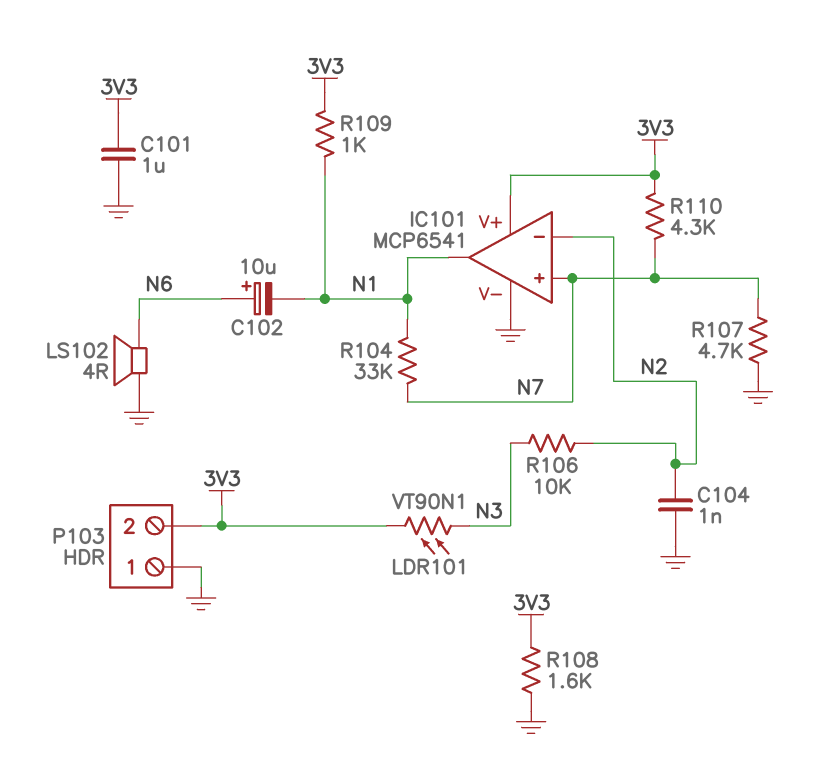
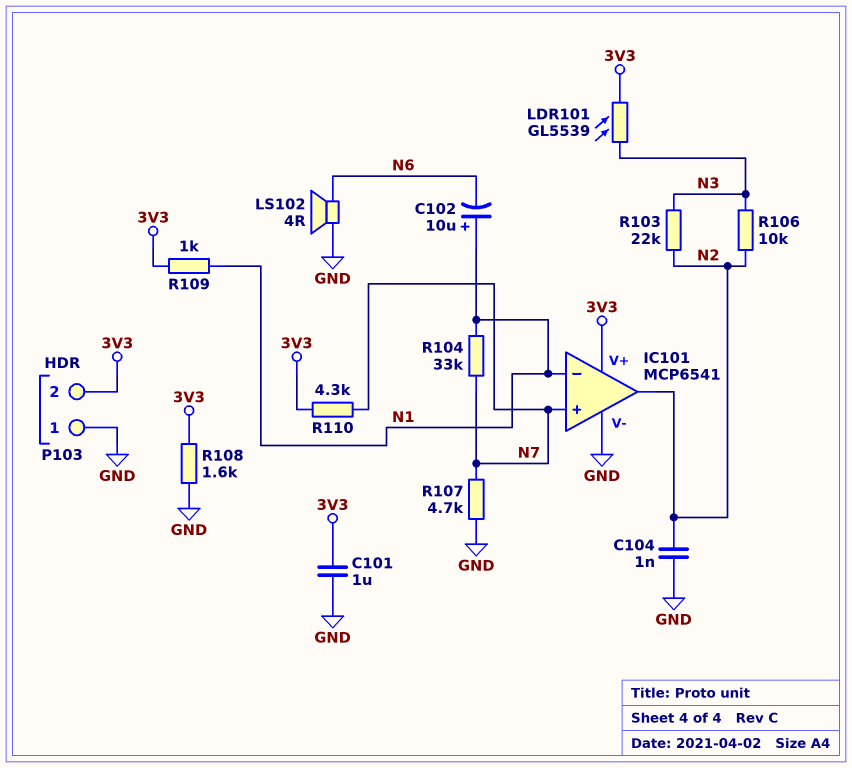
C102: 10uF (plus N6, minus N1) -> 10uF (plus N1, minus N6)
IC101 pin in-: N2 -> N1
IC101 pin out: N1 -> N2
LDR101: VT90N1 (3V3, N3) -> GL5539 (3V3, N3)
R103: none -> 22k (N2, N3)

